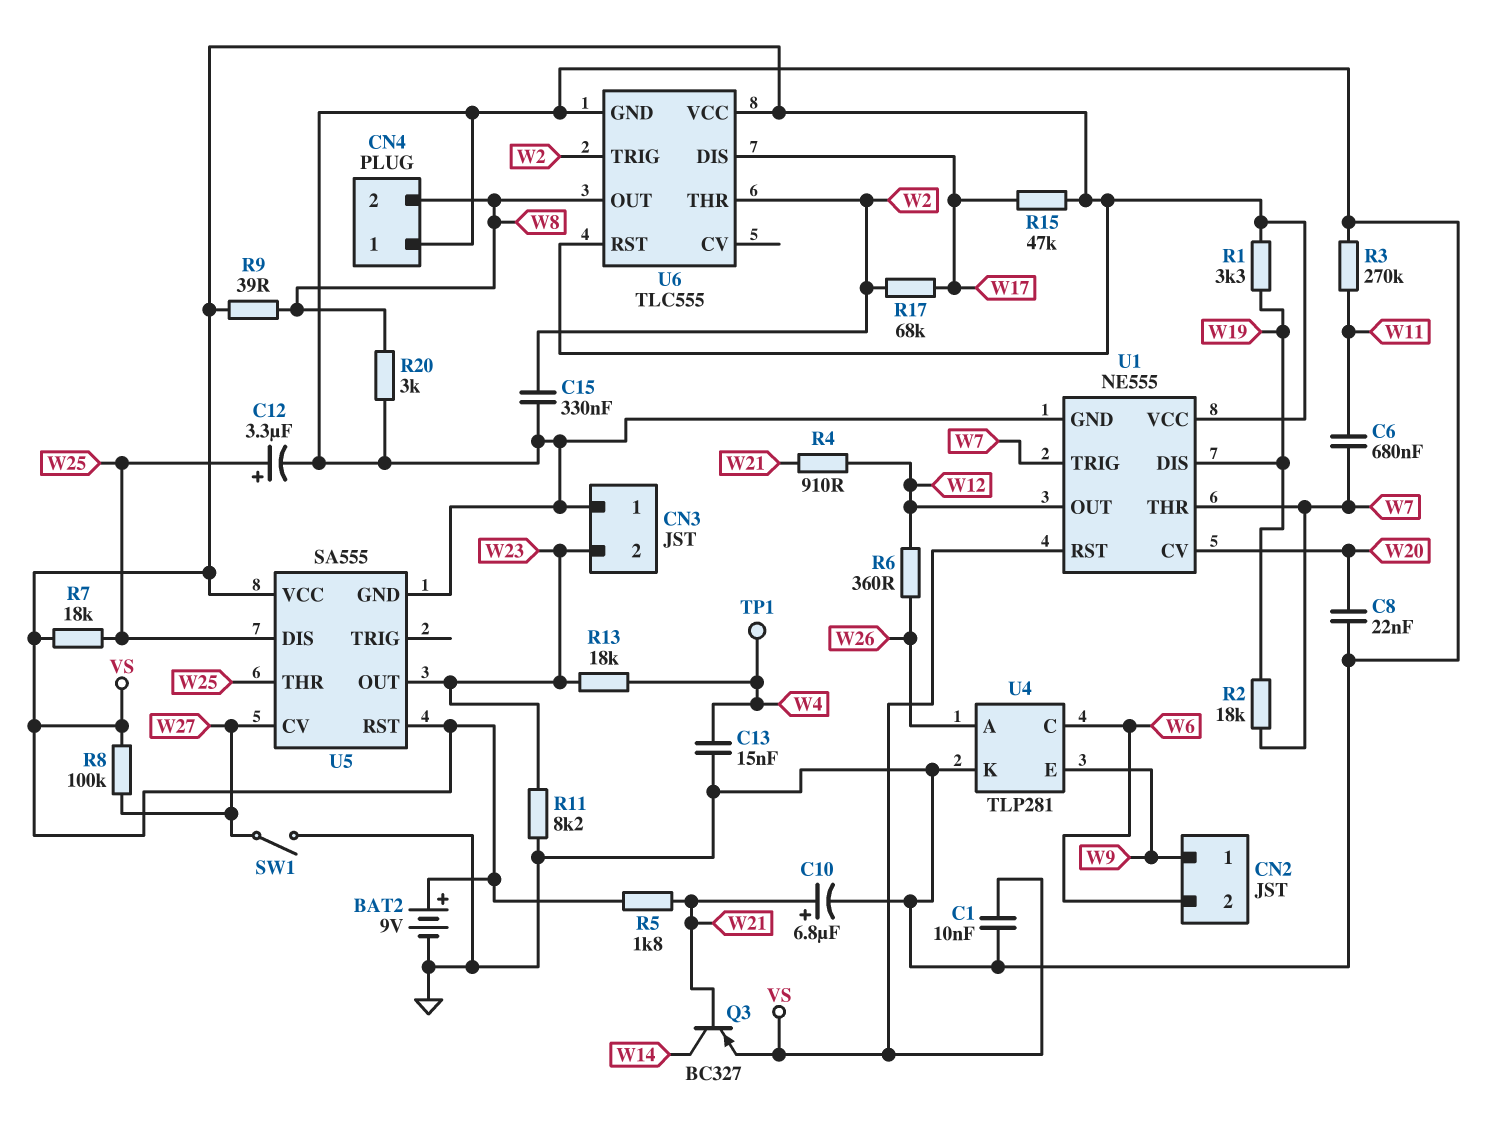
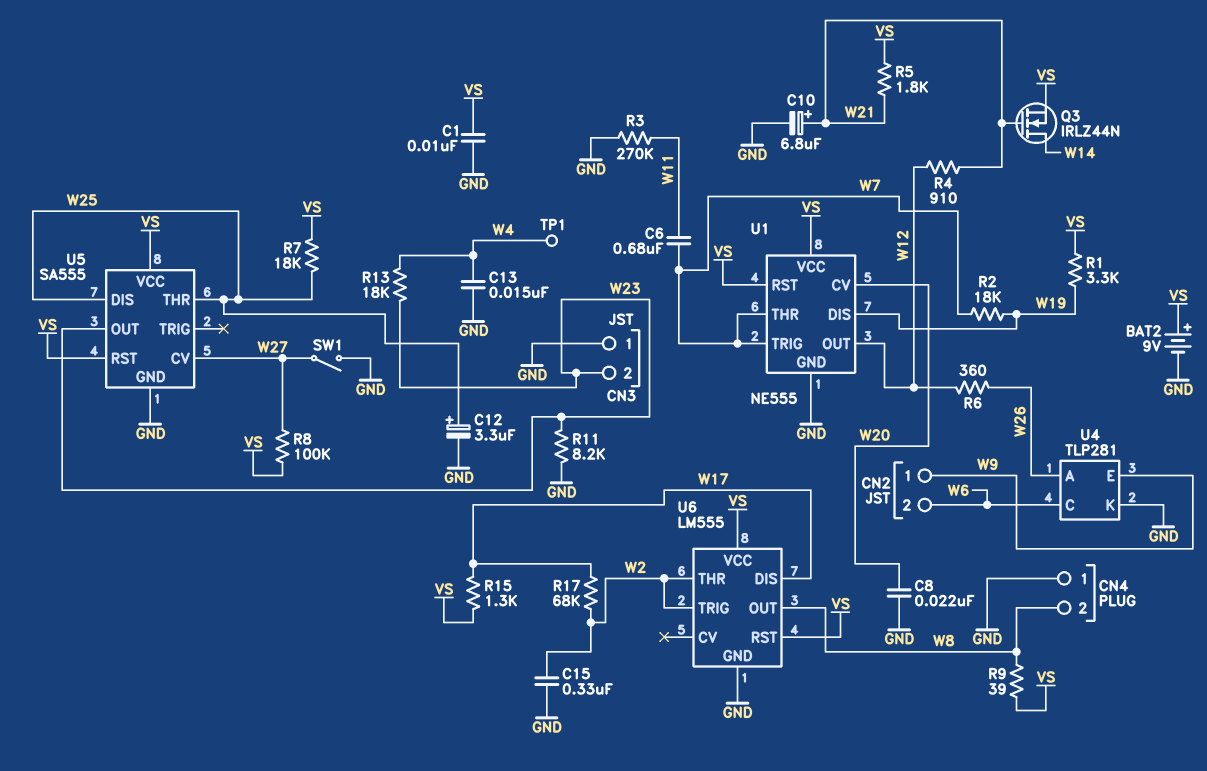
Q3: PNP BC327 (B W21, C W14, E VS) -> NMOS IRLZ44N (G W21, D W14, S VS)
R15: 47k (VS, W17) -> 1.3k (VS, W17)
R20: 3k (GND, W8) -> none
U6: TLC555 -> LM555

